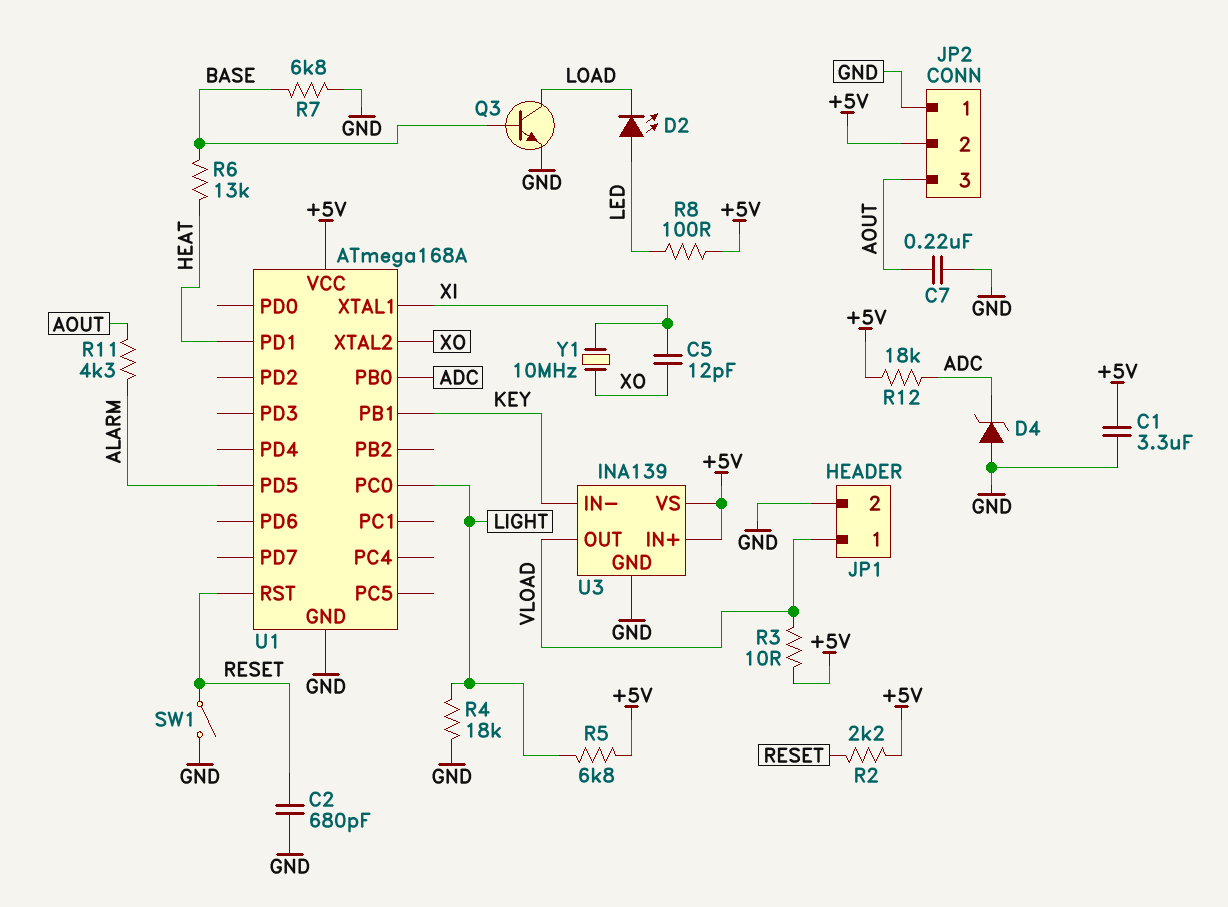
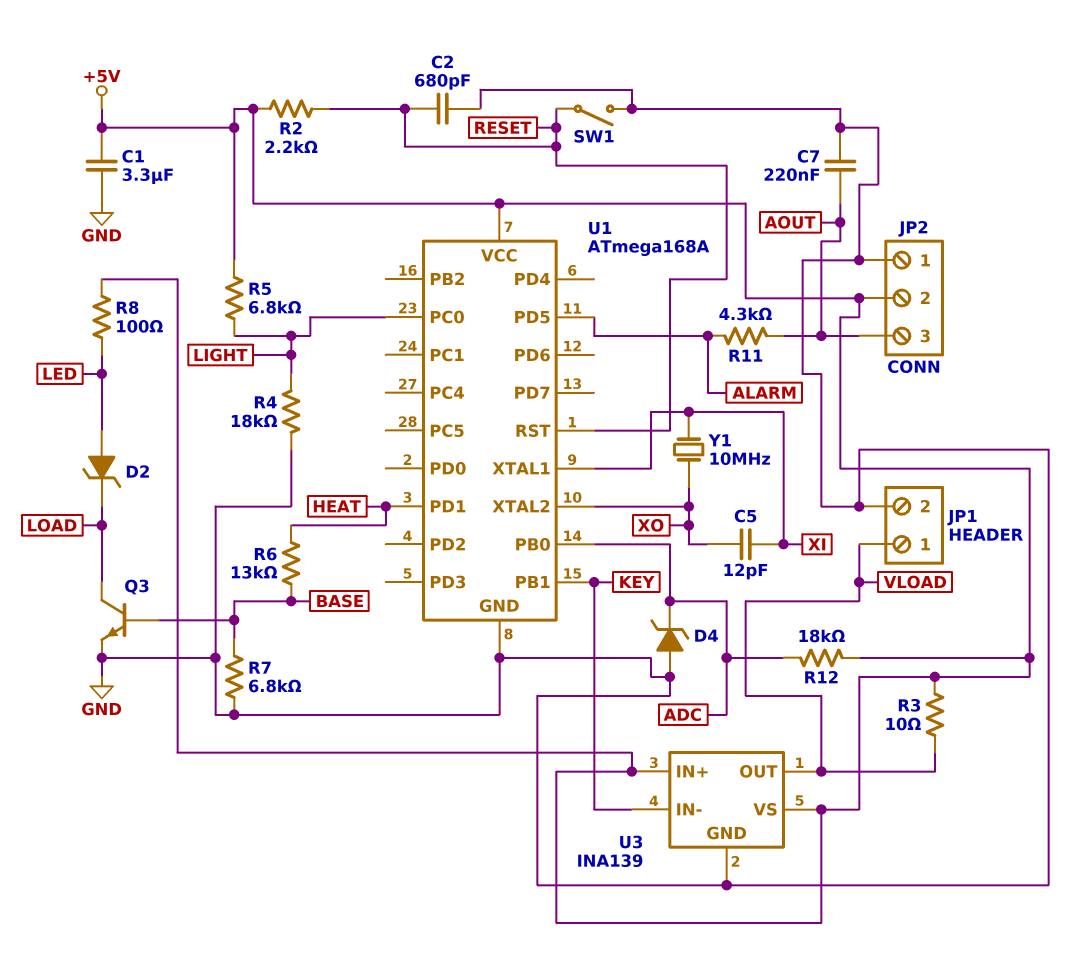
D2: LED (A LED, K LOAD) -> zener (A LED, K LOAD)

